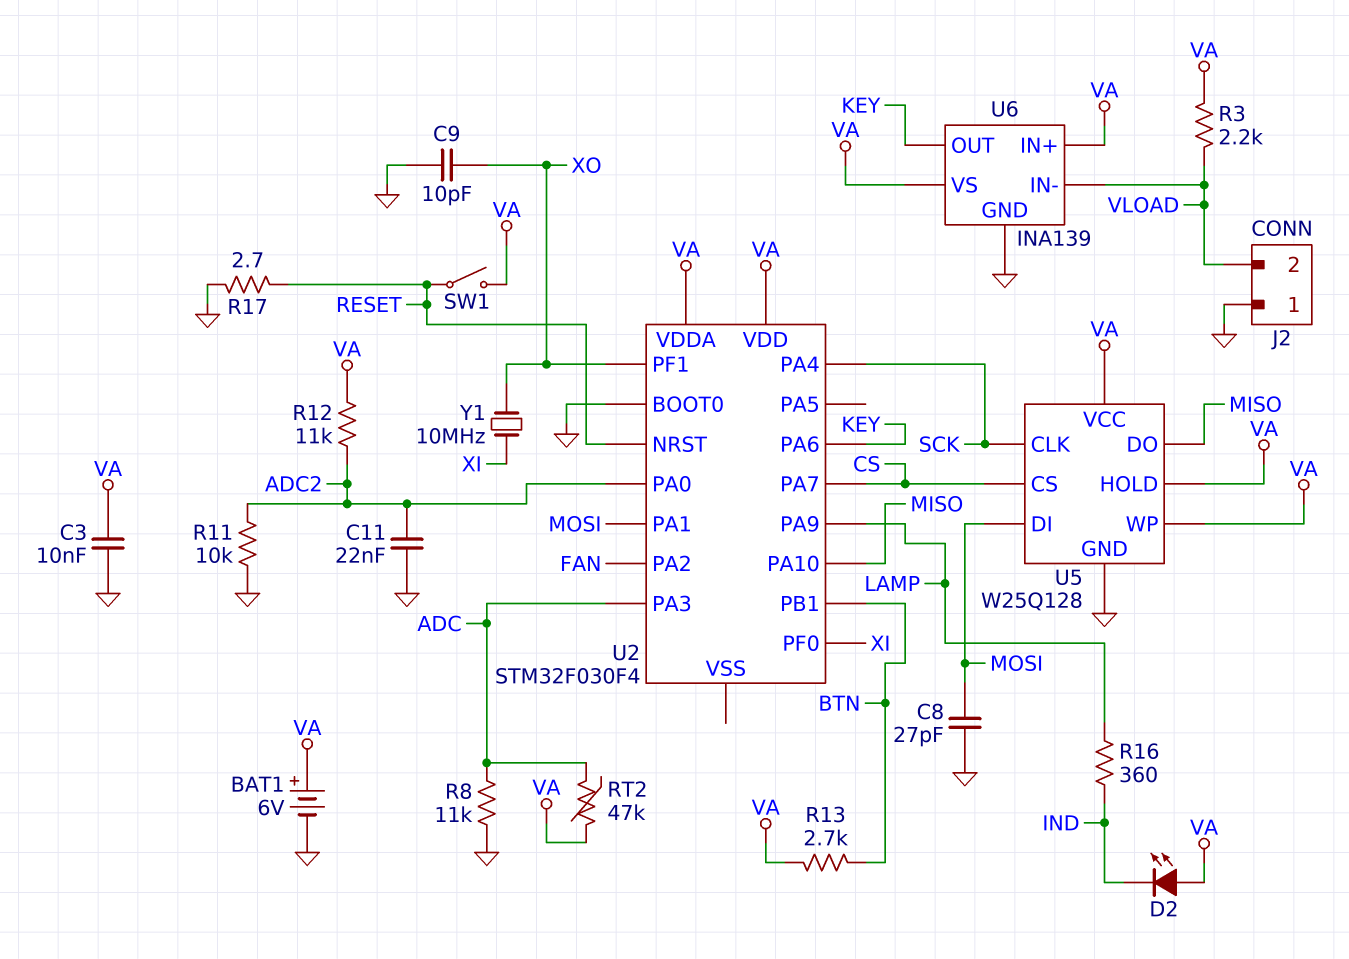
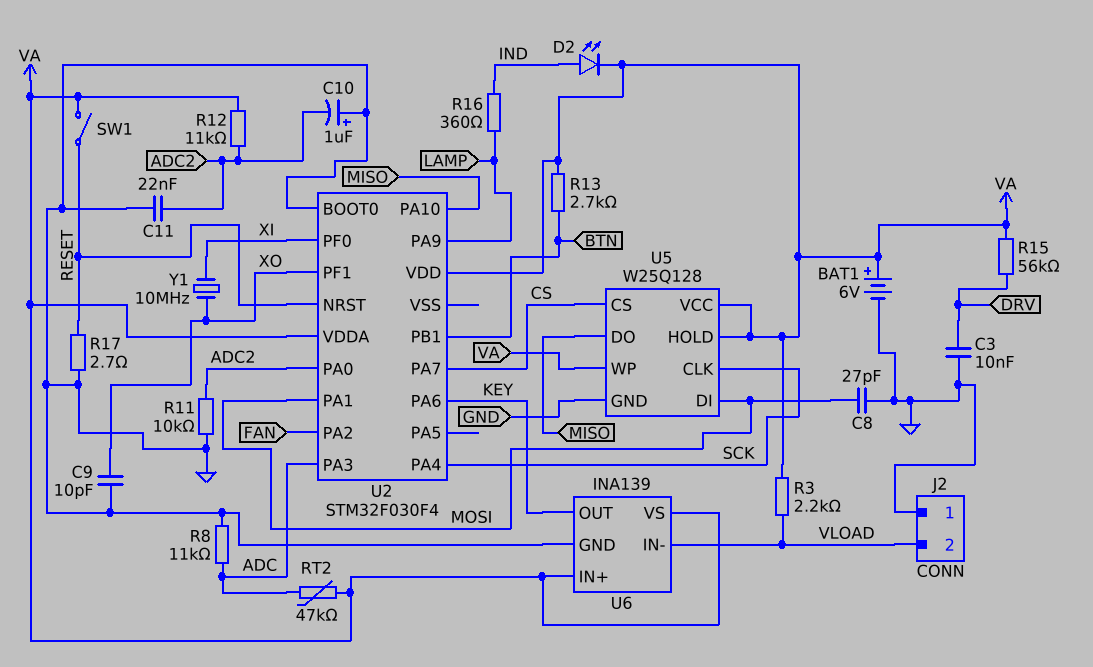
C3: 10nF (GND, VA) -> 10nF (DRV, GND)
C10: none -> 1uF (plus GND, minus ADC2)
D2: LED (A VA, K IND) -> LED (A IND, K VA)
R15: none -> 56k (DRV, VA)

